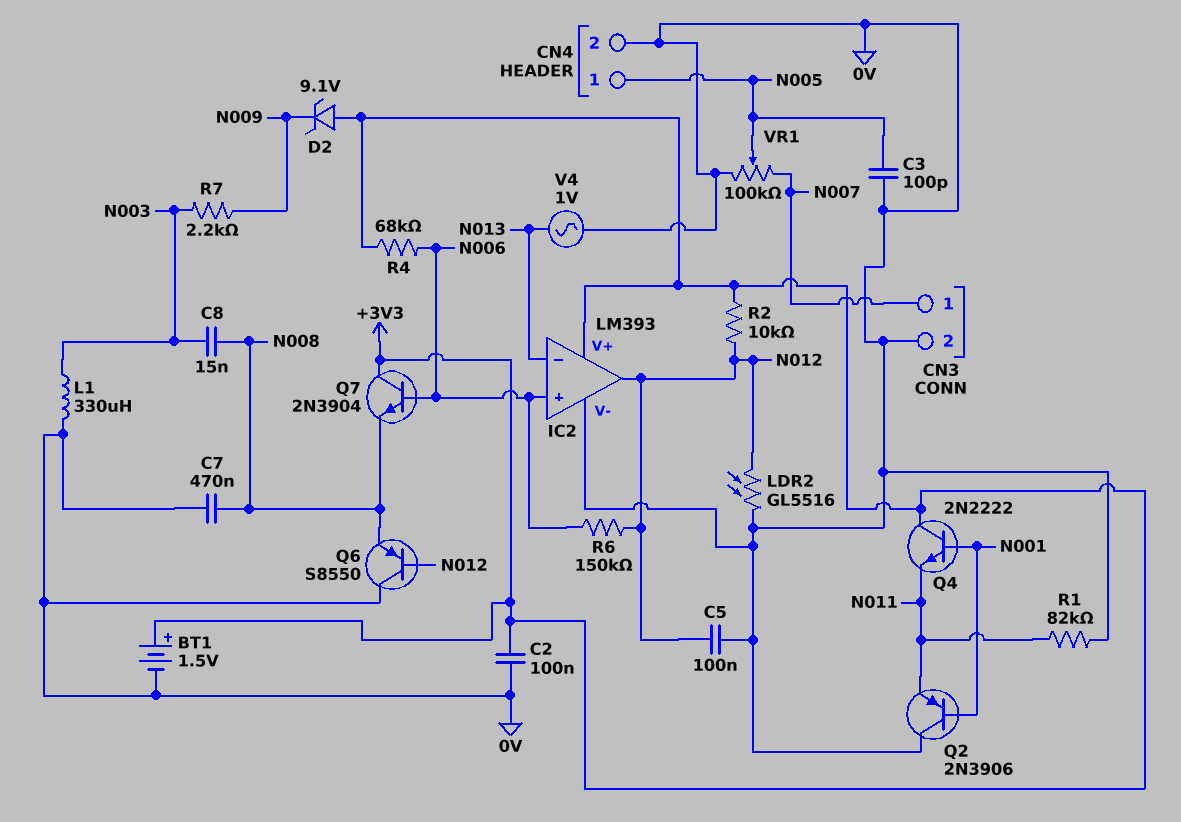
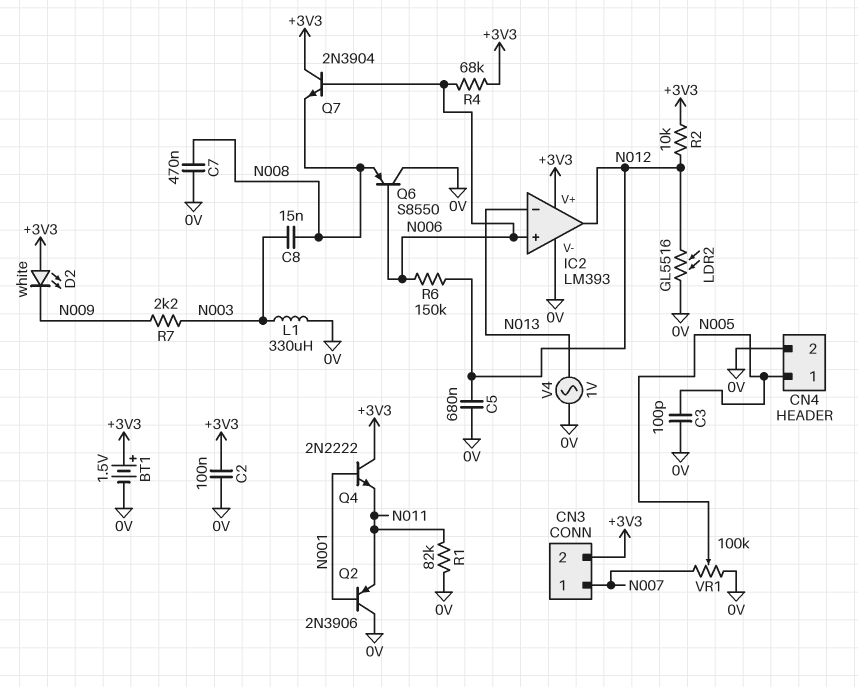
C5: 100nF (0V, N012) -> 680nF (0V, N012)
CN3 pin 2: 0V -> +3V3
D2: zener 9.1V (A +3V3, K N009) -> LED white (A +3V3, K N009)
Q6: PNP S8550 (B N012, C 0V, E N008) -> PNP S8550 (B N006, C 0V, E N008)

